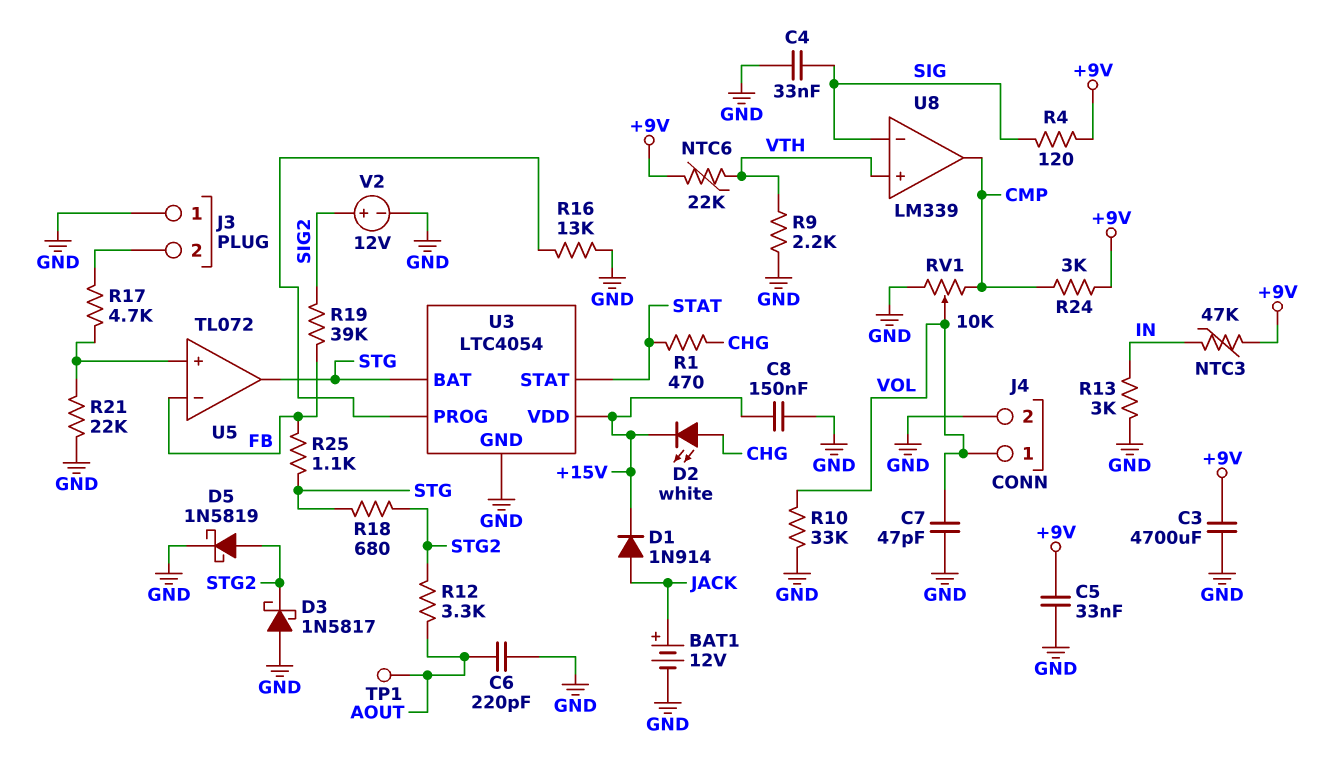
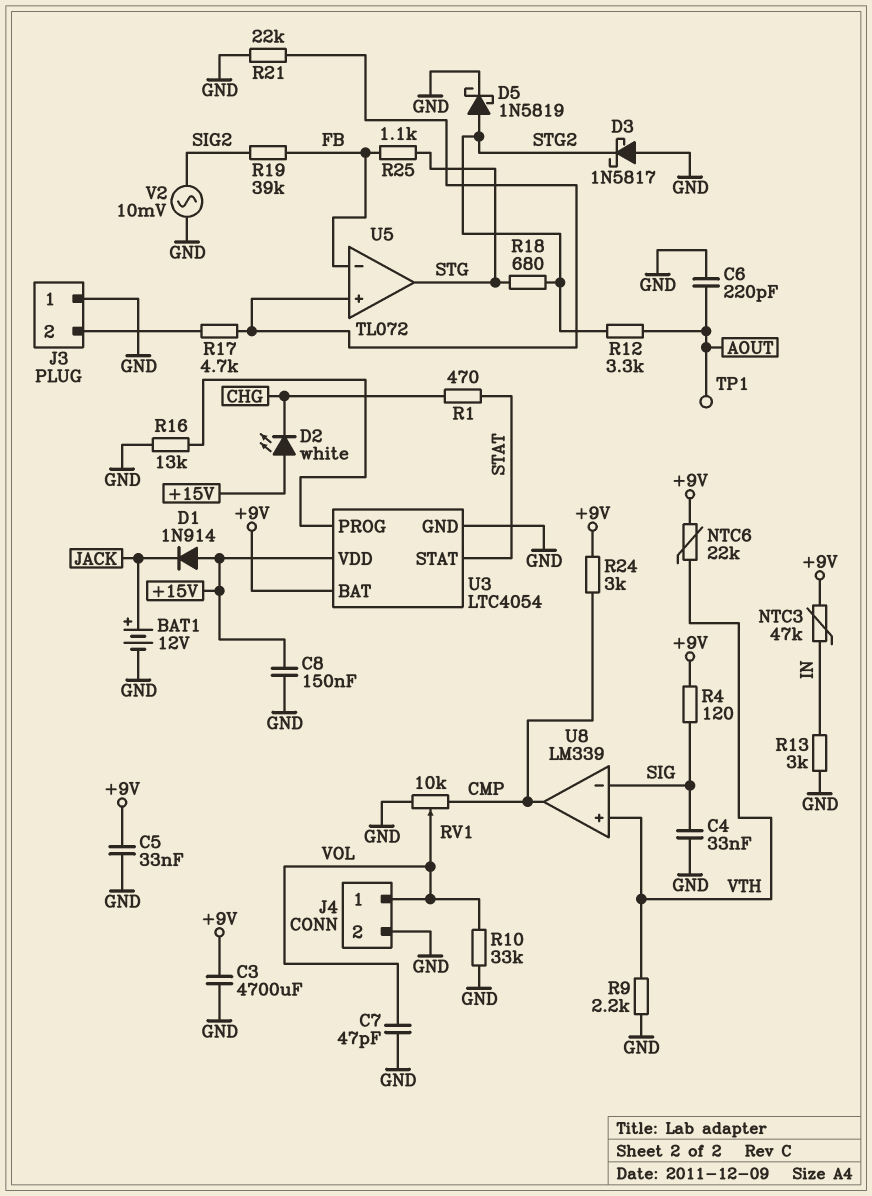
D1: diode 1N914 (A JACK, K +15V) -> diode 1N914 (A +15V, K JACK)
D2: LED white (A CHG, K +15V) -> LED white (A +15V, K CHG)
U3 pin BAT: STG -> +9V
V2: 12V (plus SIG2, minus GND) -> AC 10mV (GND, SIG2)

